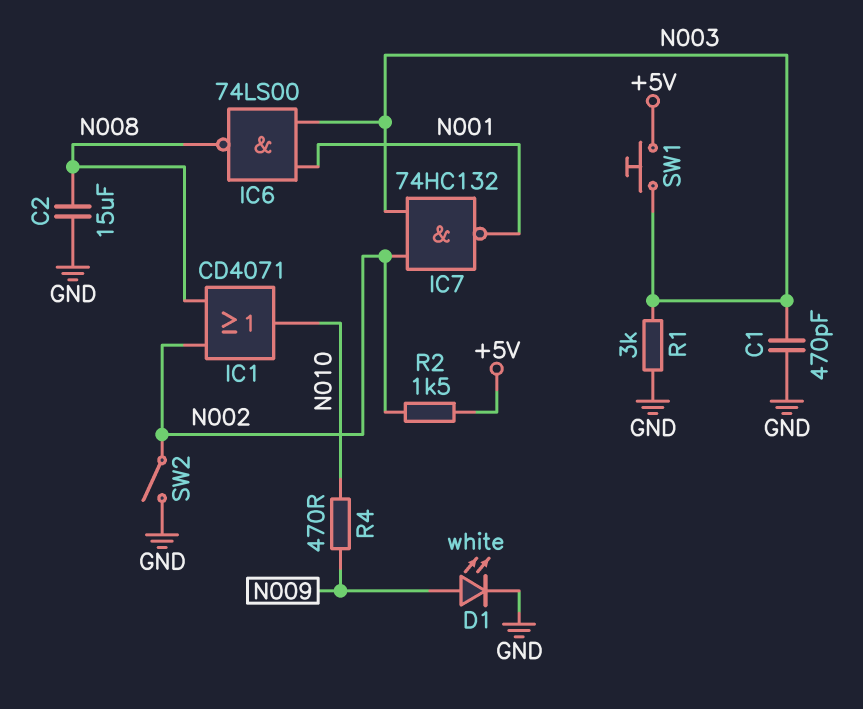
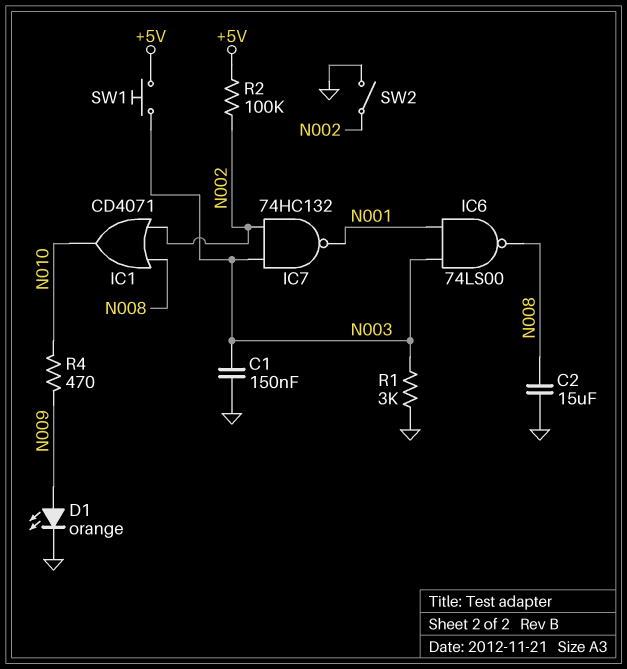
C1: 470pF (GND, N003) -> 150nF (GND, N003)
D1: LED white (A N009, K GND) -> LED orange (A N009, K GND)
R2: 1.5k (+5V, N002) -> 100k (+5V, N002)

